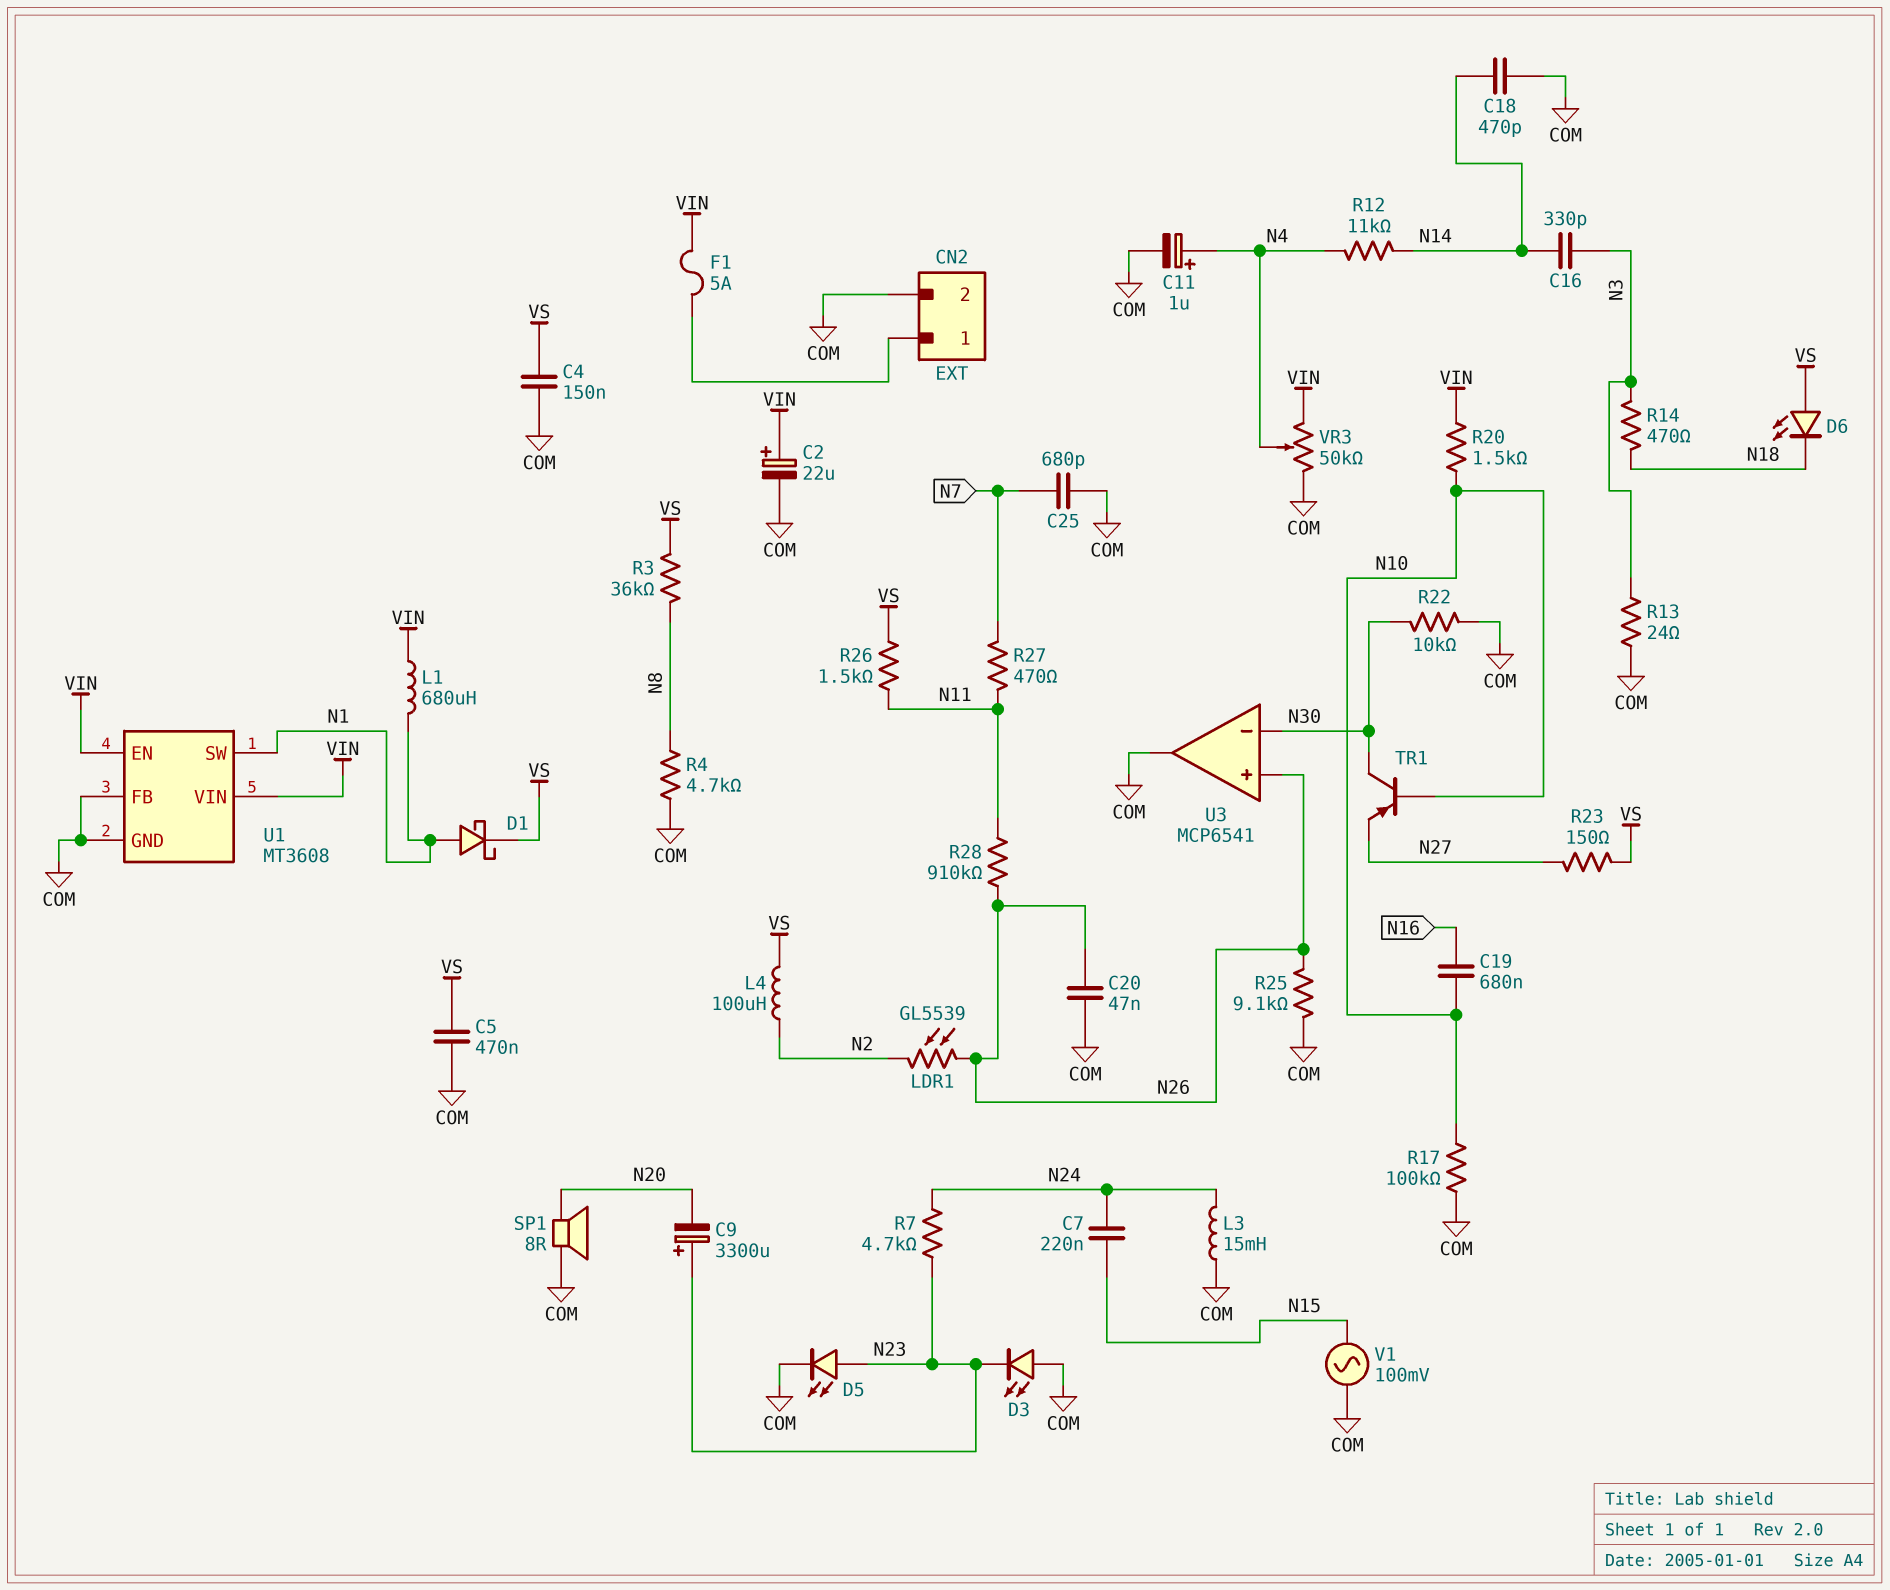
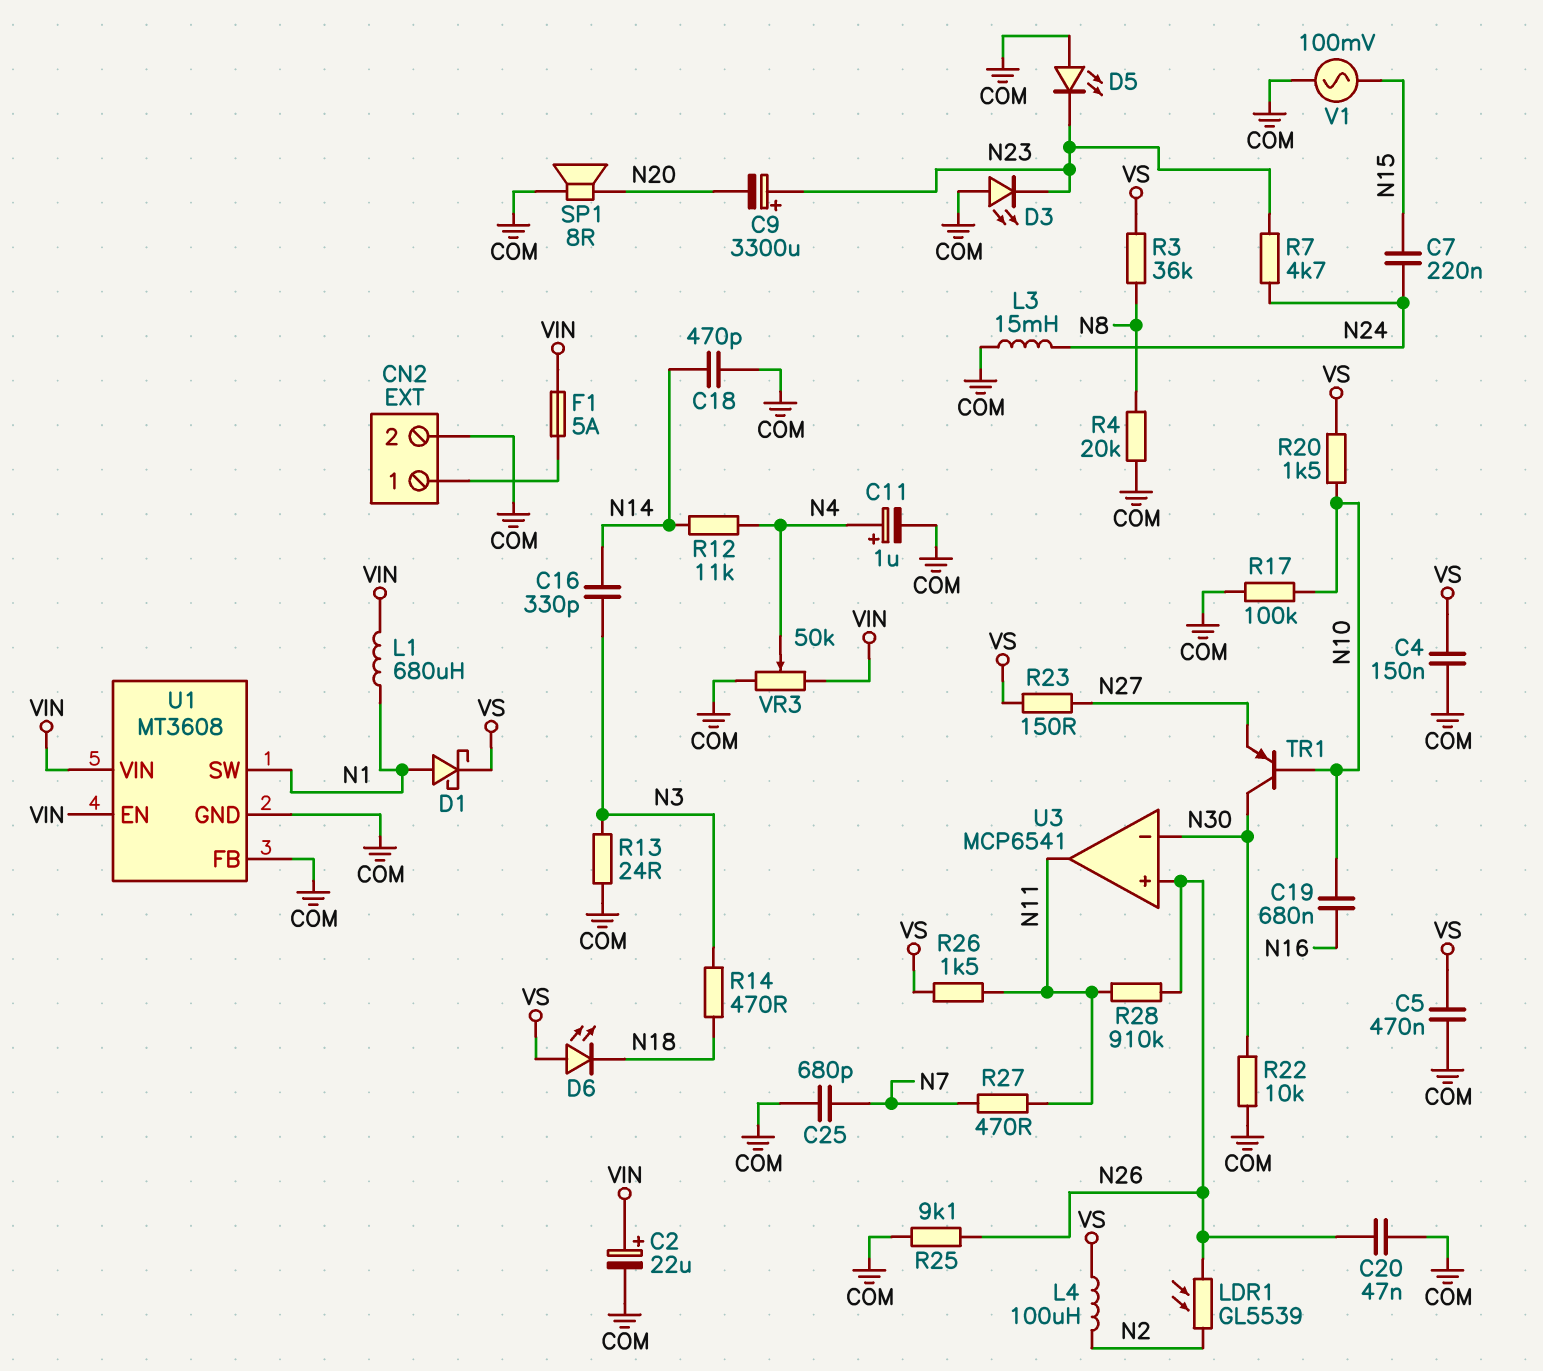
D5: LED (A N23, K COM) -> LED (A COM, K N23)
R4: 4.7k (COM, N8) -> 20k (COM, N8)
R20: 1.5k (N10, VIN) -> 1.5k (N10, VS)
U3 pin out: COM -> N11

